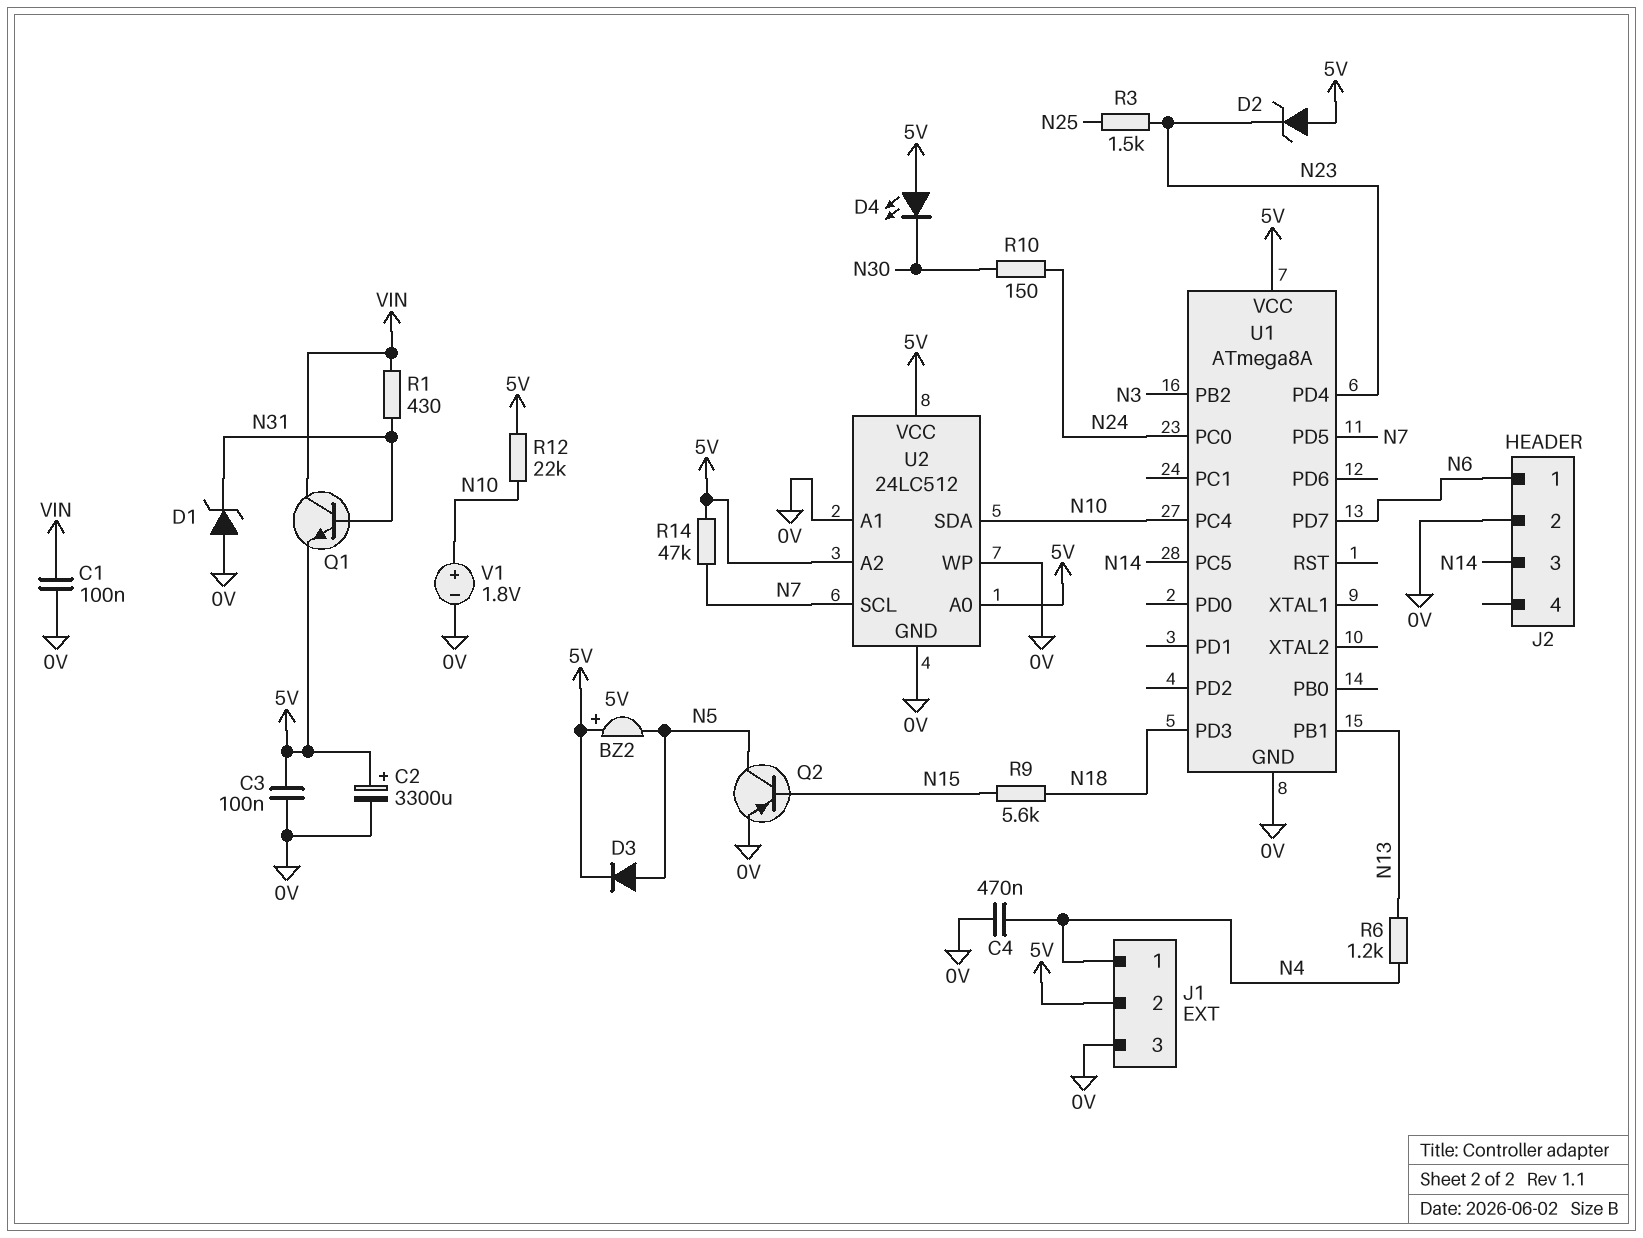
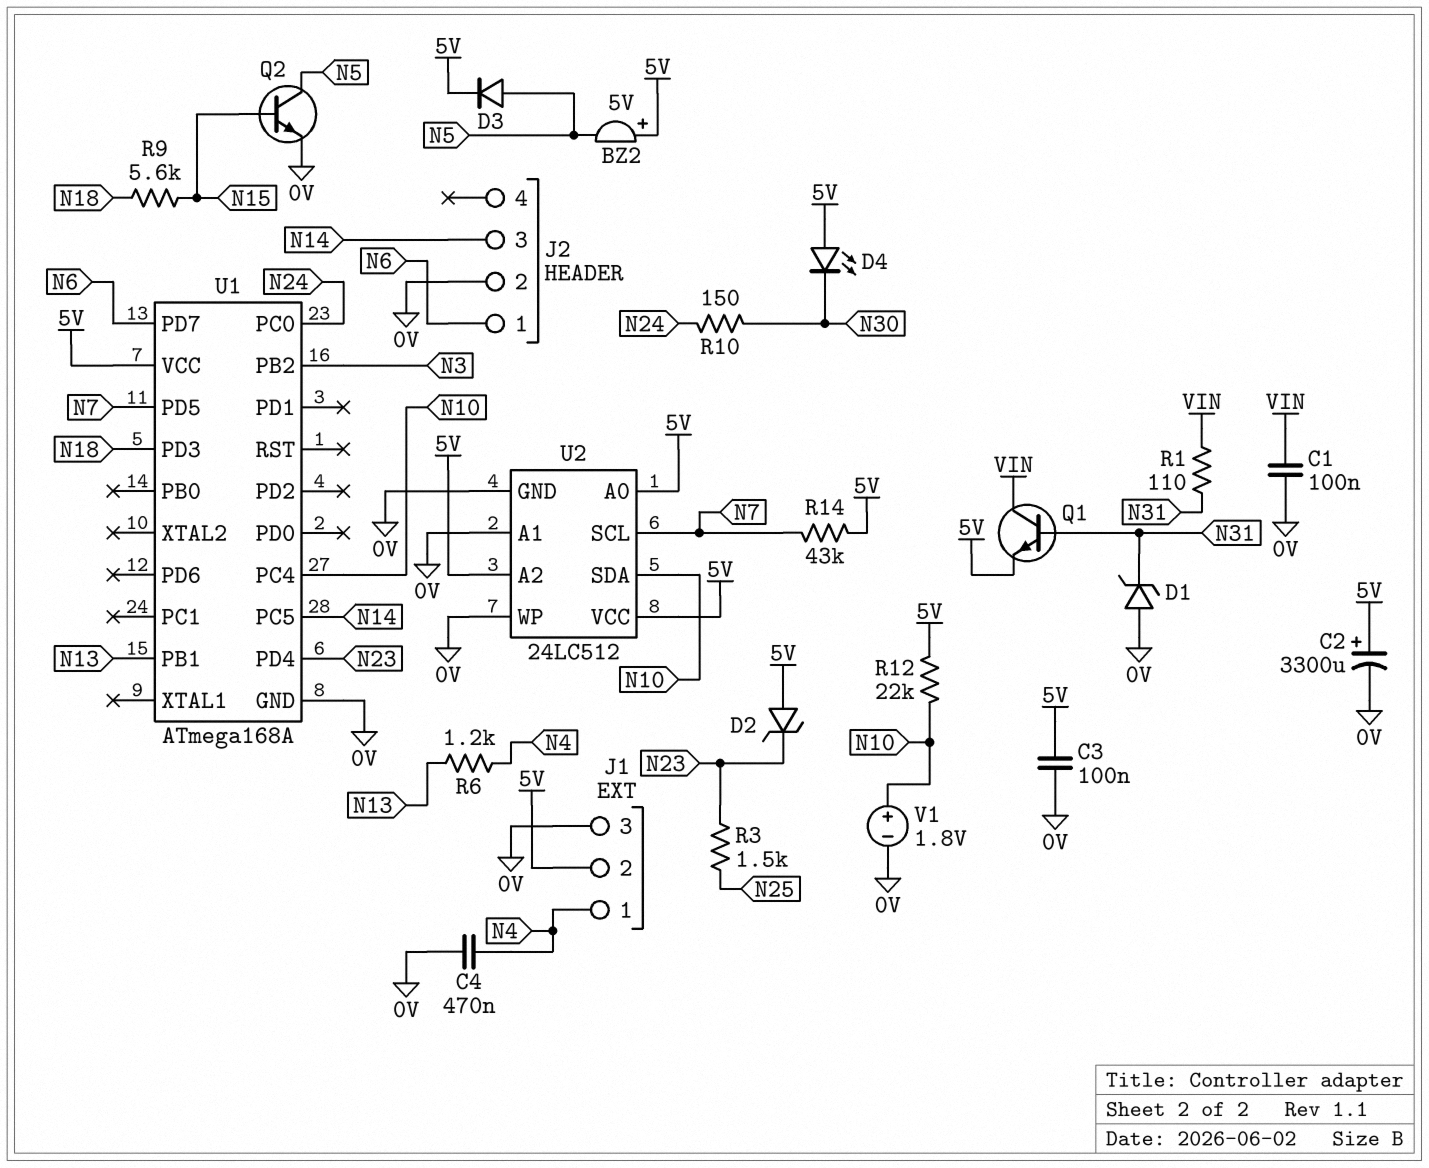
Q2: PNP (B N15, C N5, E 0V) -> NPN (B N15, C N5, E 0V)
R1: 430 (N31, VIN) -> 110 (N31, VIN)
R14: 47k (5V, N7) -> 43k (5V, N7)
U1: ATmega8A -> ATmega168A

